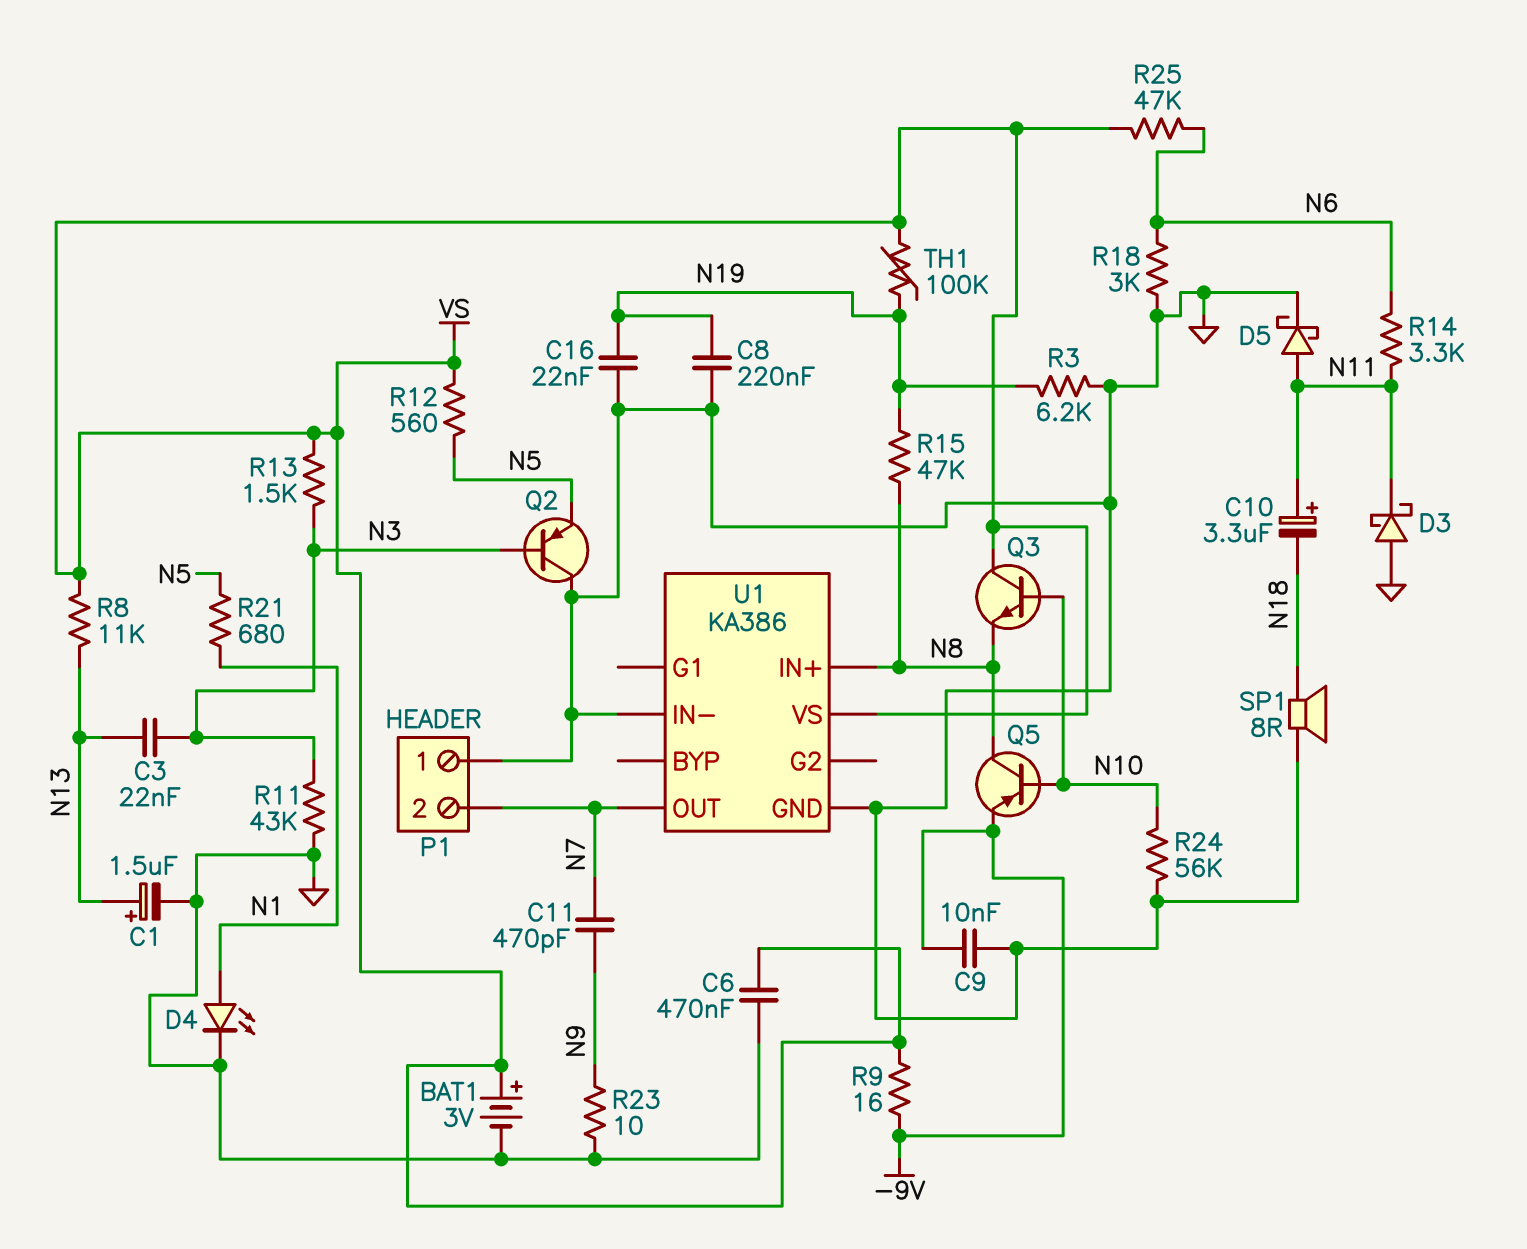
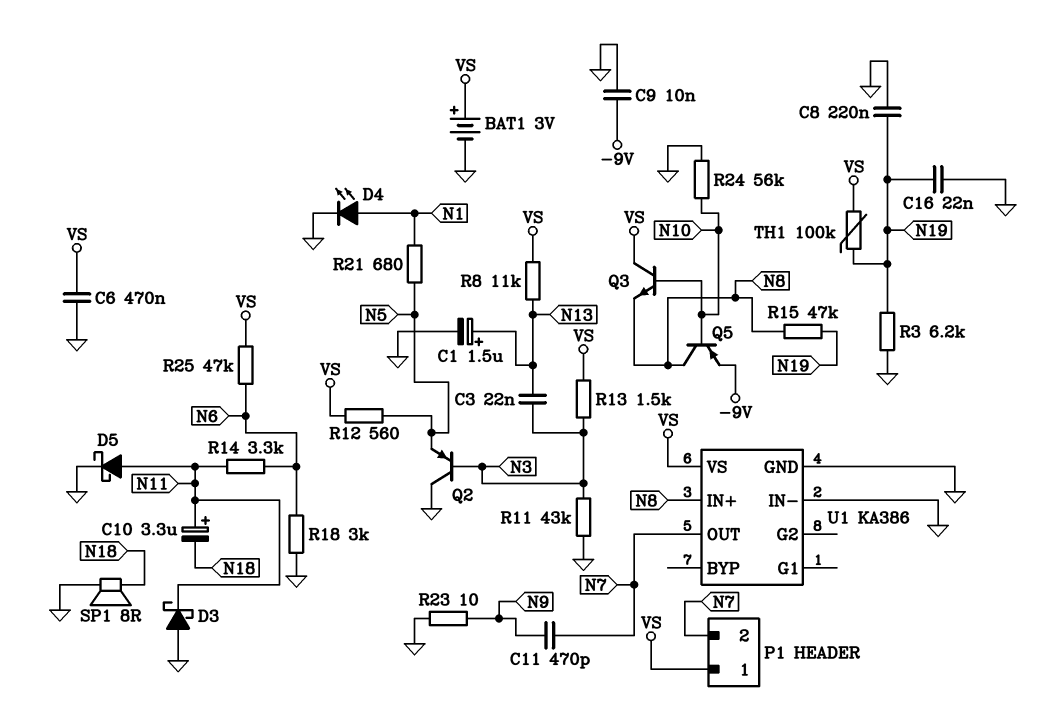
P1 pin 1: GND -> VS
R9: 16 (-9V, VS) -> none

